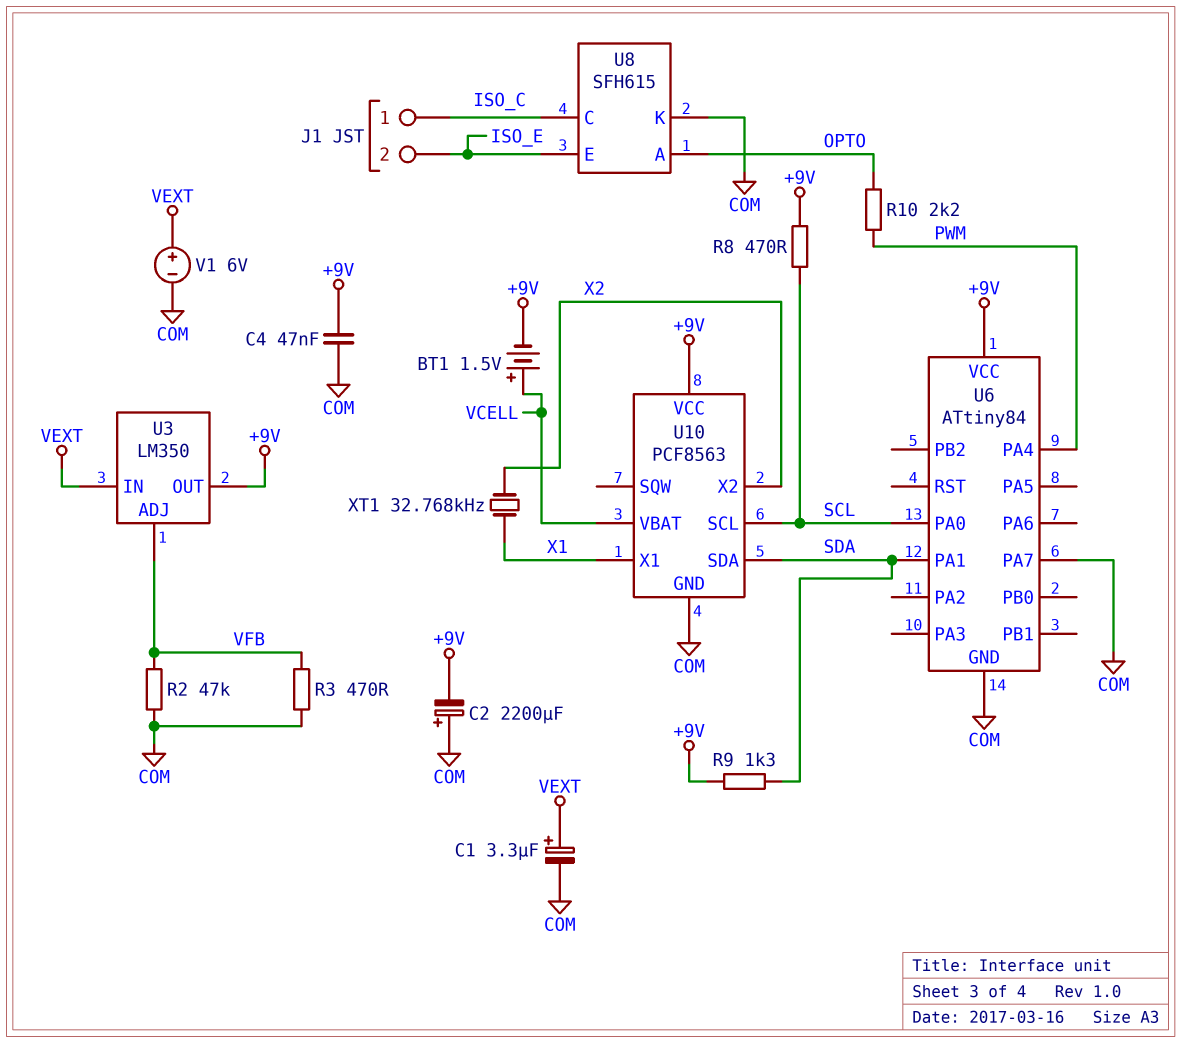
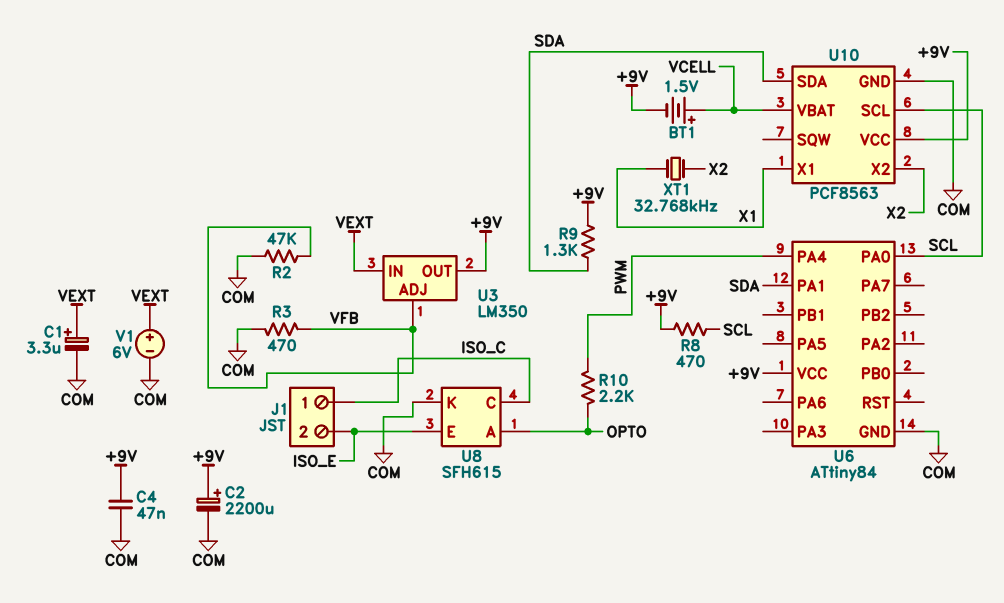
C2: 2200uF (plus COM, minus +9V) -> 2200uF (plus +9V, minus COM)
U6 pin PA7: COM -> none

